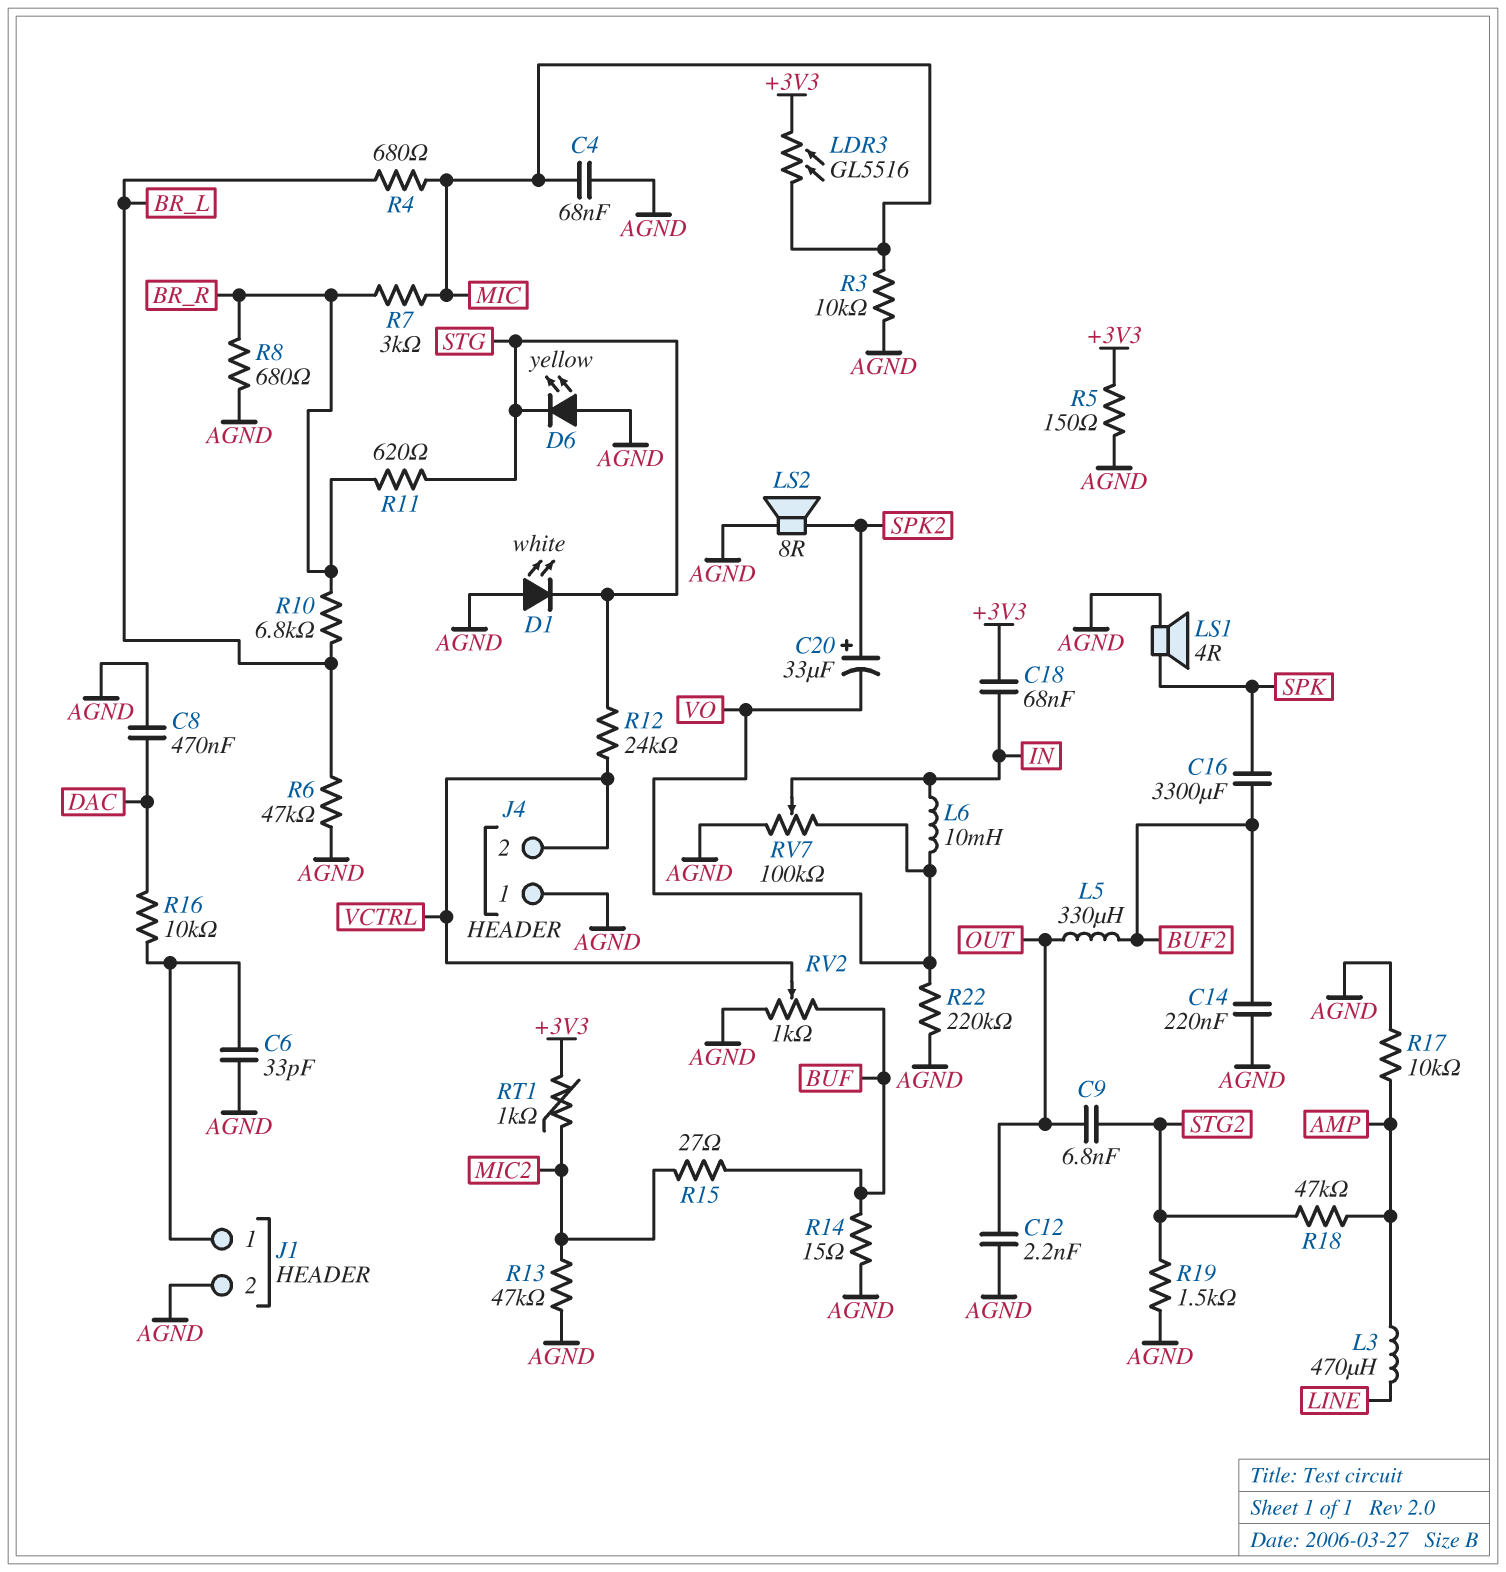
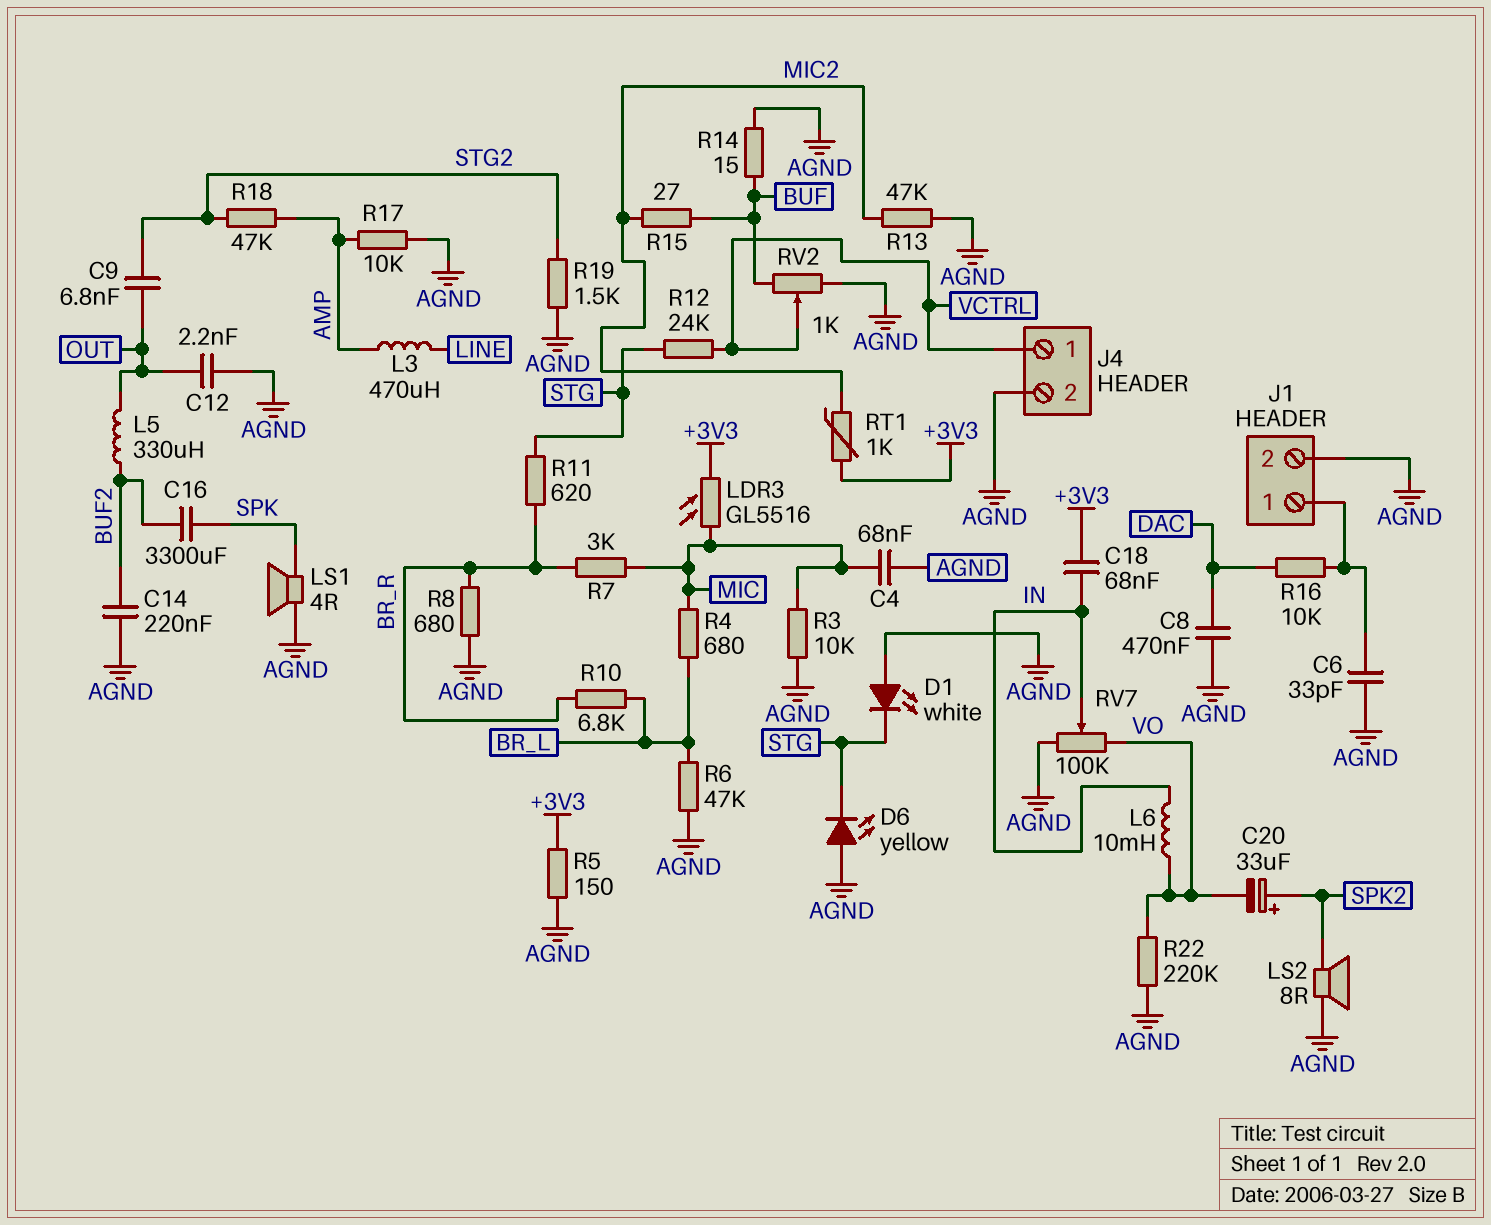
J4 pin 1: AGND -> VCTRL
J4 pin 2: VCTRL -> AGND

